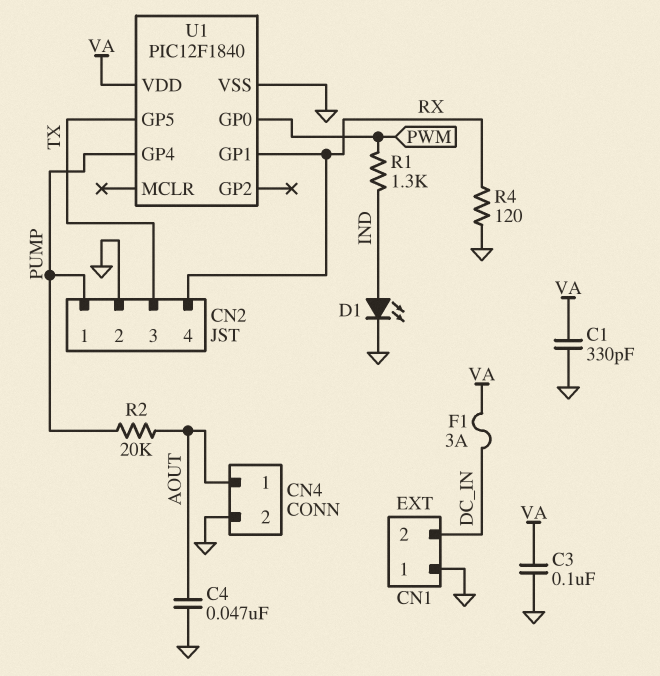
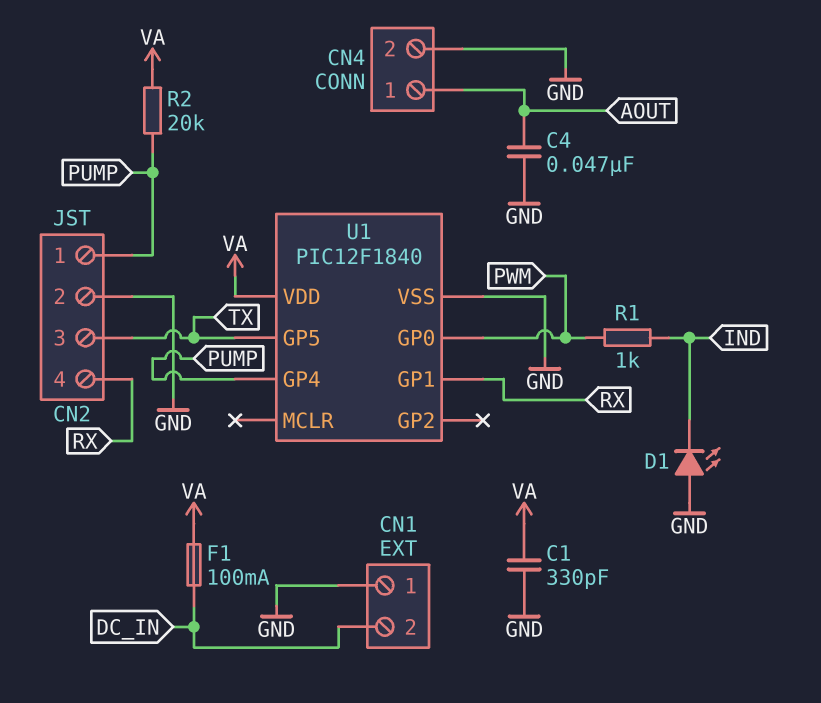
C3: 100nF (GND, VA) -> none
D1: LED (A IND, K GND) -> LED (A GND, K IND)
F1: 3A (DC_IN, VA) -> 100mA (DC_IN, VA)
R1: 1.3k (IND, PWM) -> 1k (IND, PWM)
R2: 20k (AOUT, PUMP) -> 20k (PUMP, VA)
R4: 120 (GND, RX) -> none

